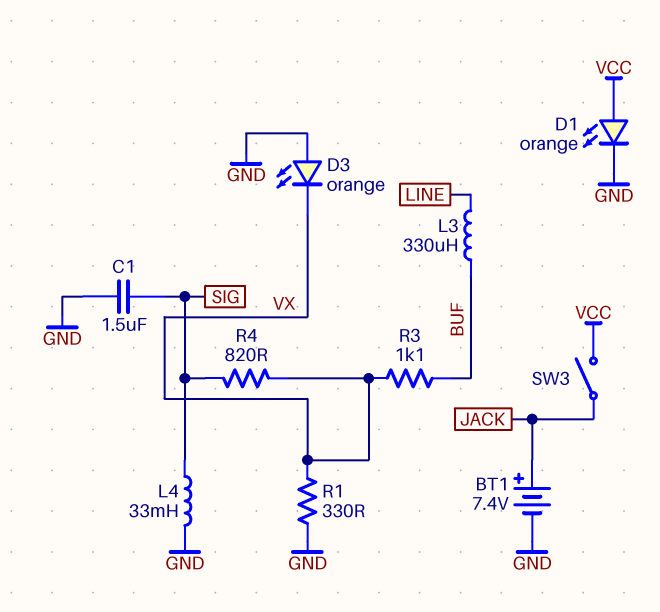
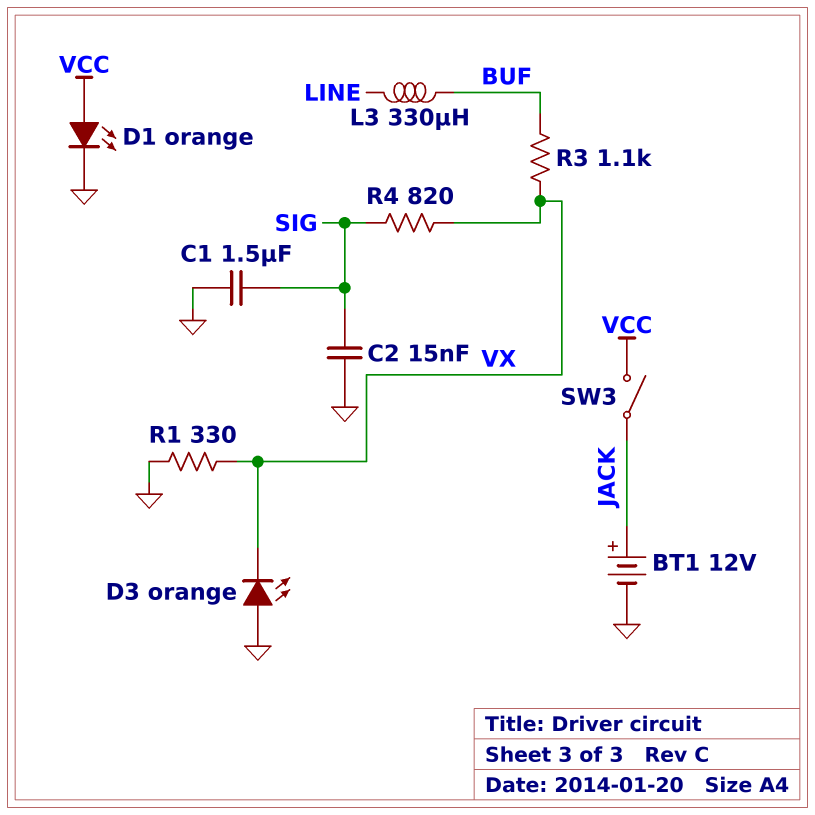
BT1: 7.4V (plus JACK, minus GND) -> 12V (plus JACK, minus GND)
C2: none -> 15nF (GND, SIG)
L4: 33mH (GND, SIG) -> none

